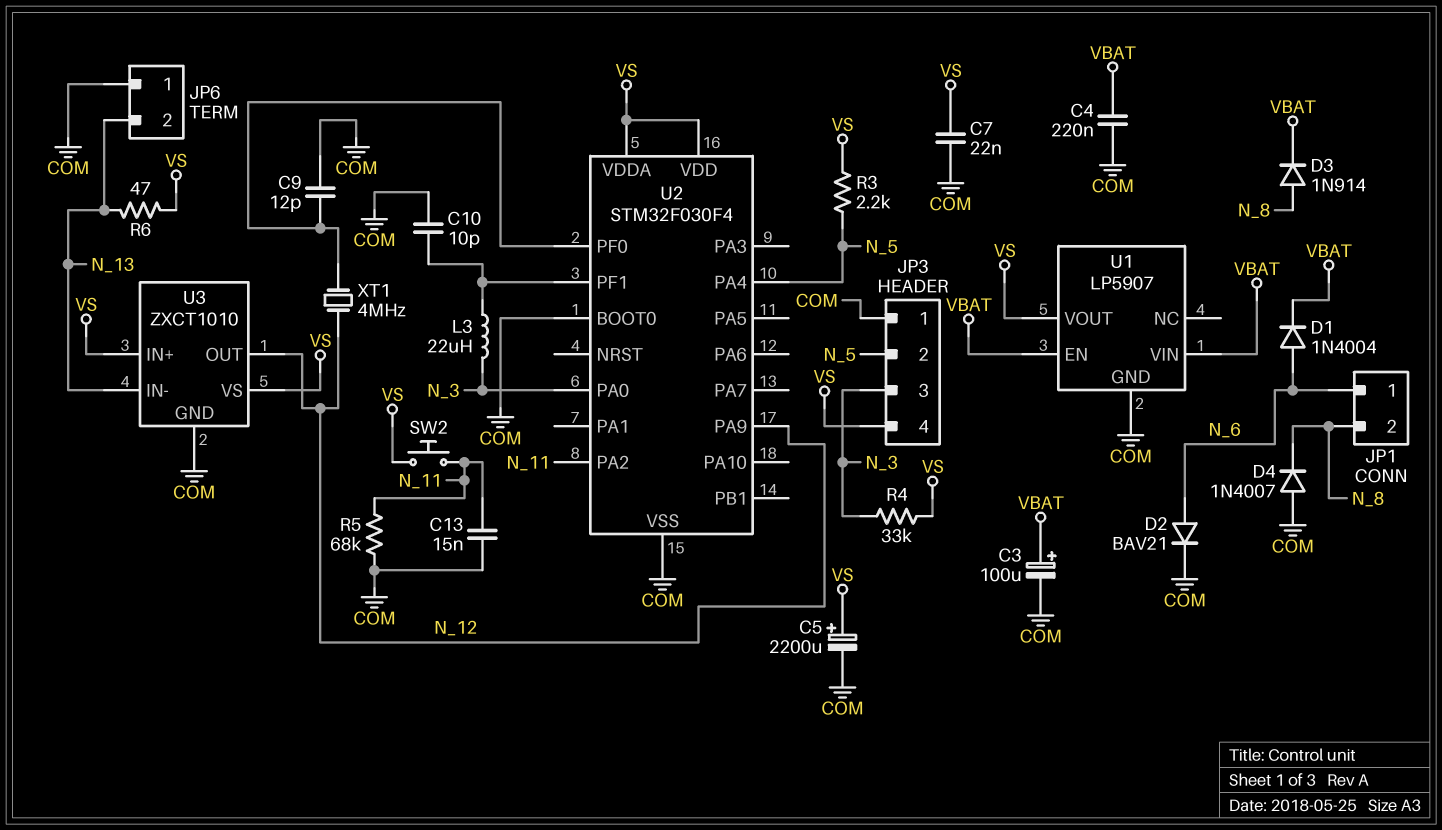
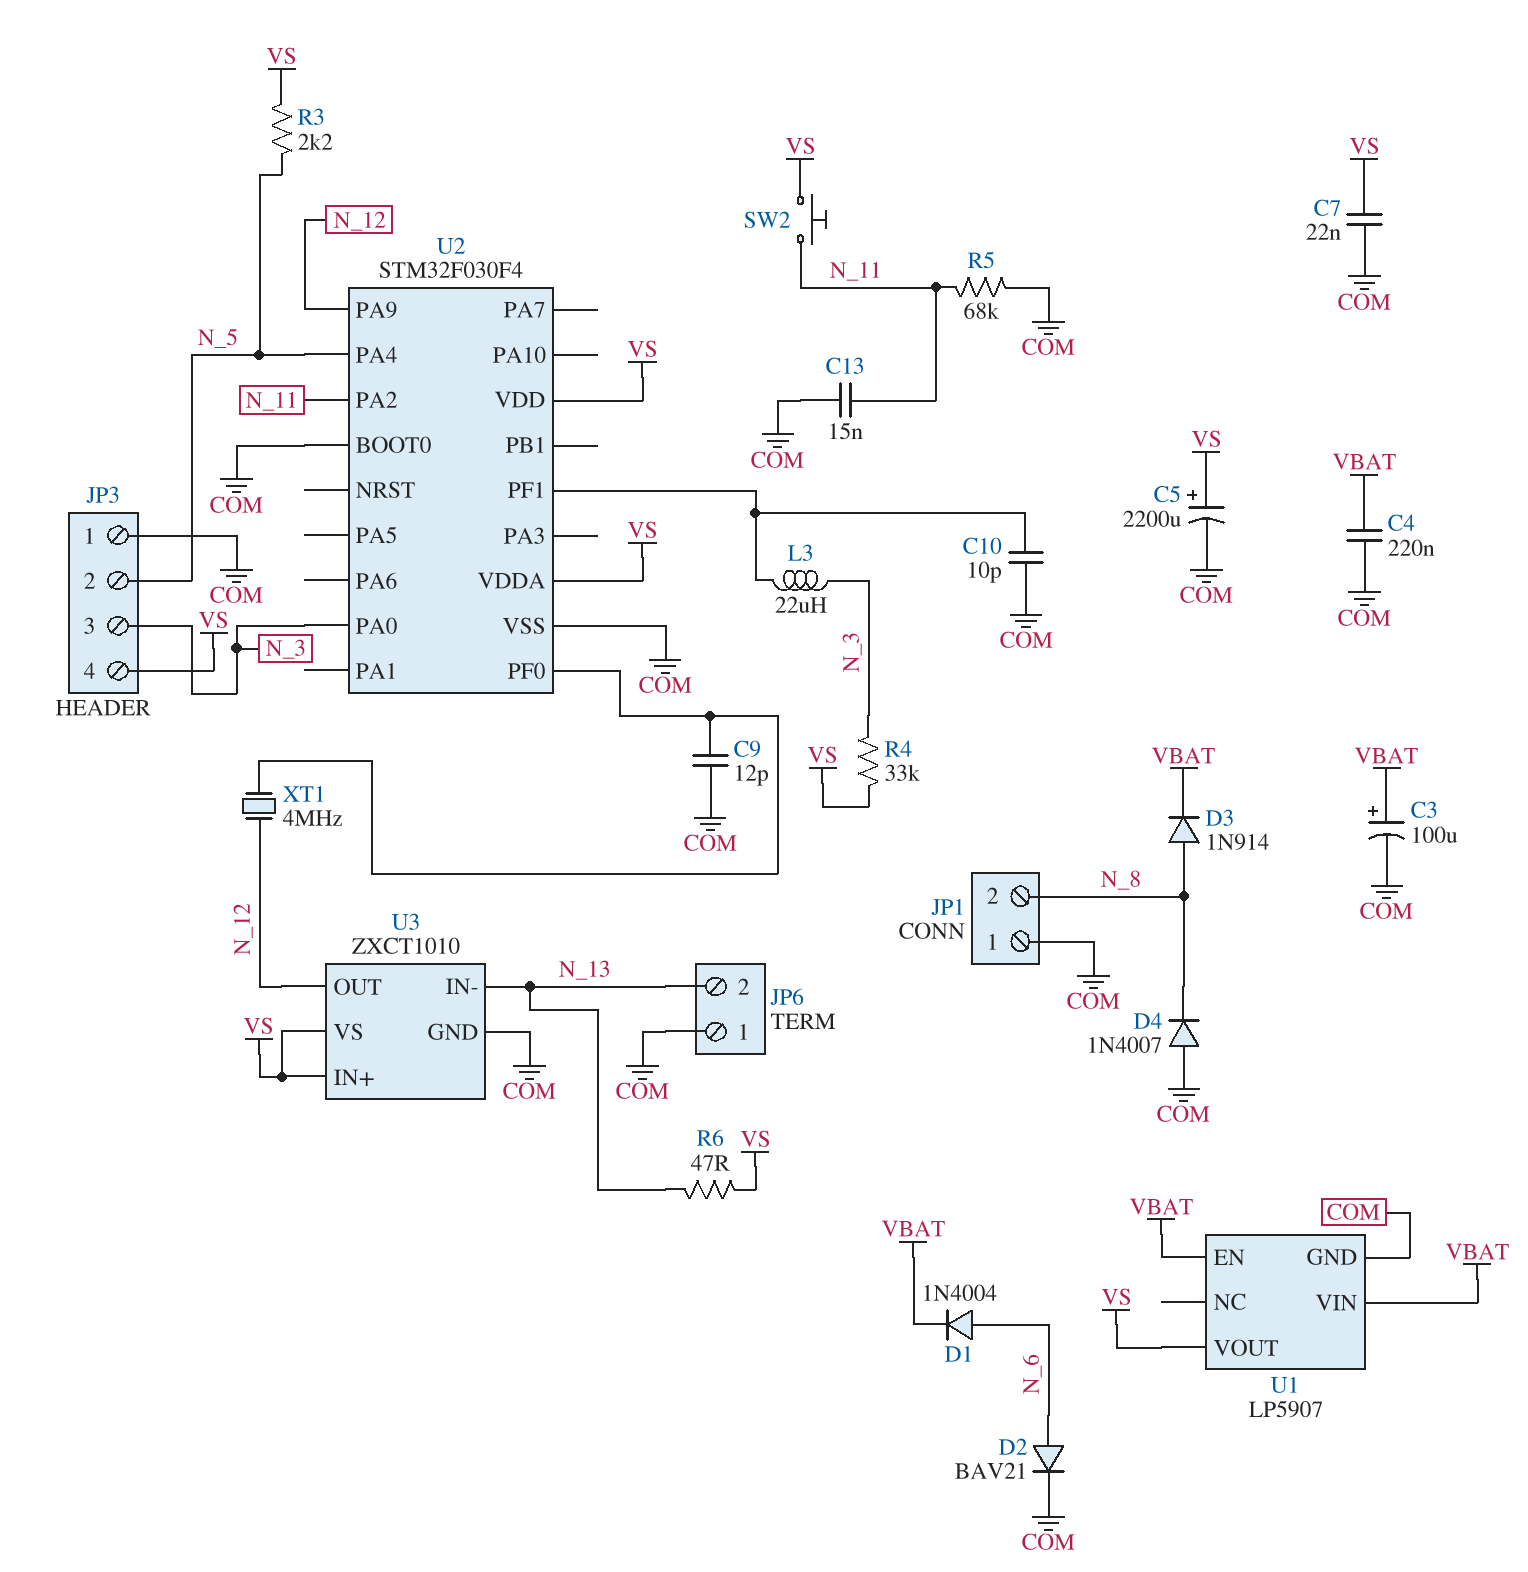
JP1 pin 1: N_6 -> COM

